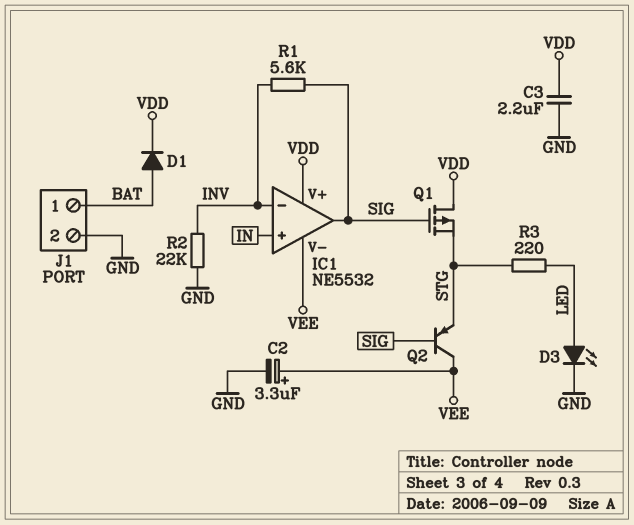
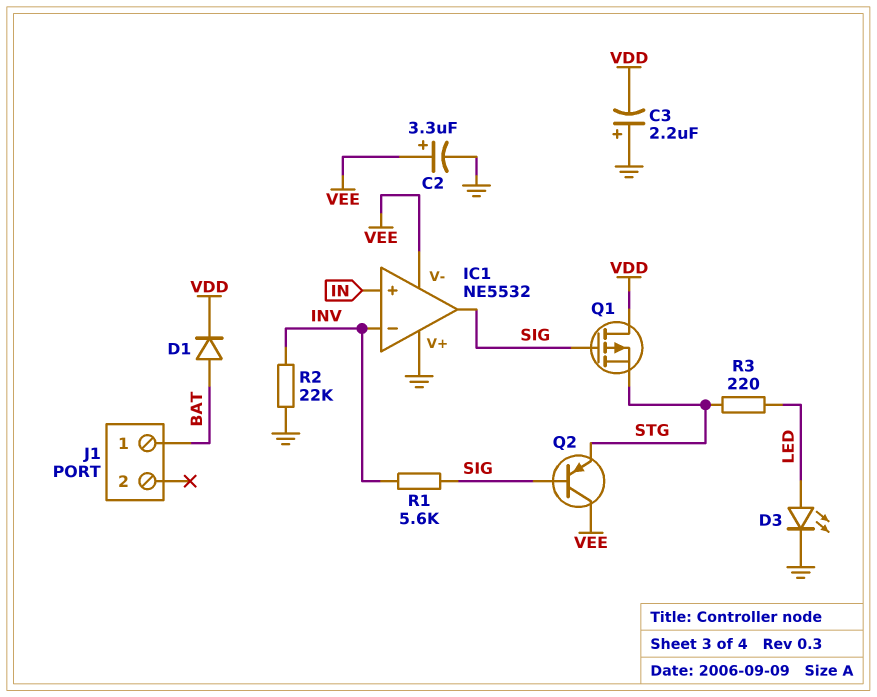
C3: 2.2uF (GND, VDD) -> 2.2uF (plus GND, minus VDD)
IC1 pin V+: VDD -> GND
J1 pin 2: GND -> none

